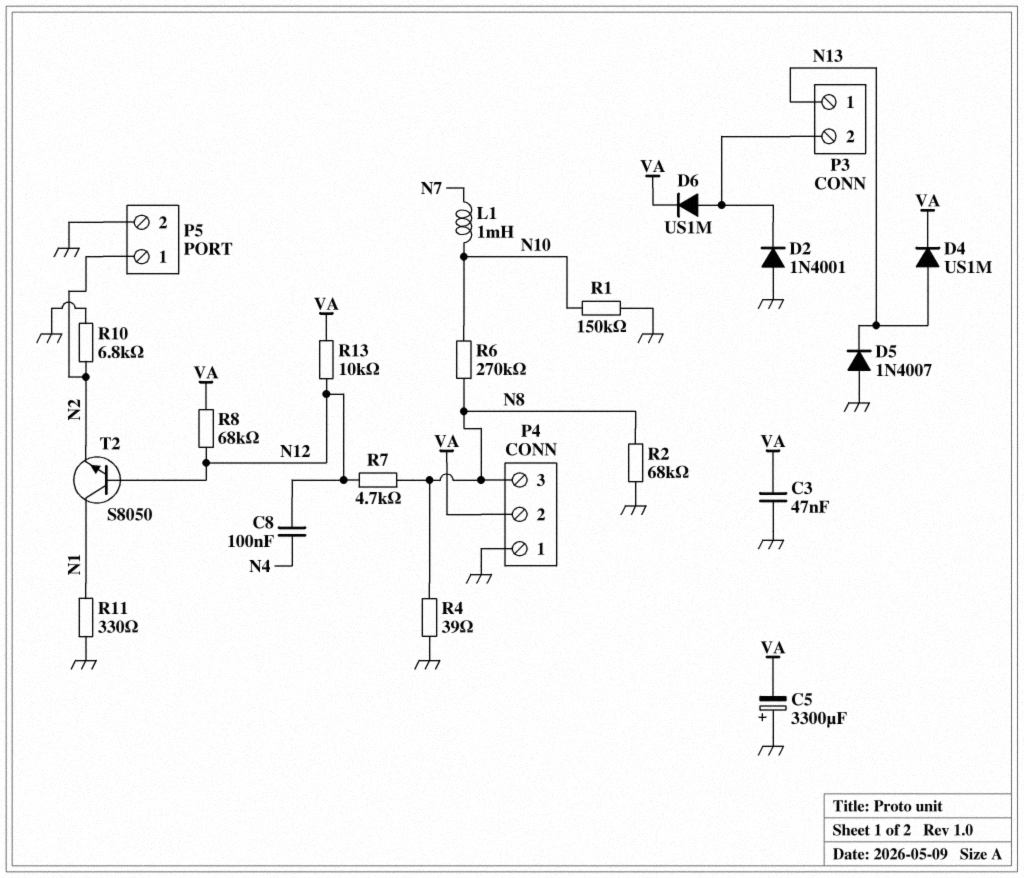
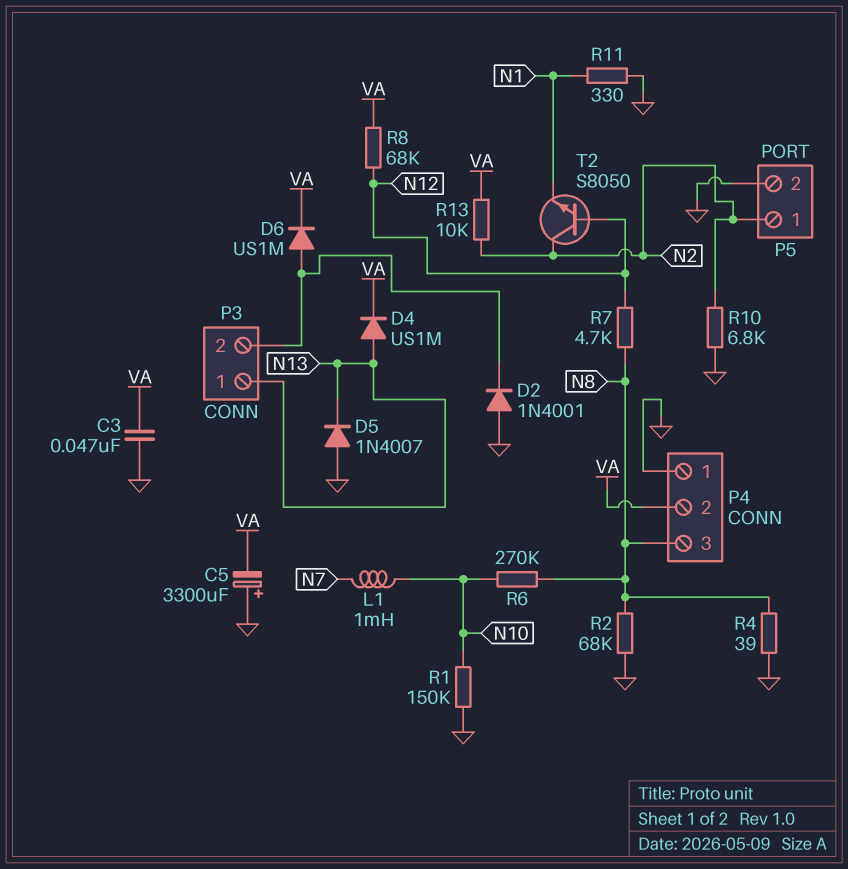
C8: 100nF (N4, N12) -> none
R13: 10k (N12, VA) -> 10k (N2, VA)
T2: NPN S8050 (B N12, C N1, E N2) -> NPN S8050 (B N12, C N2, E N1)

